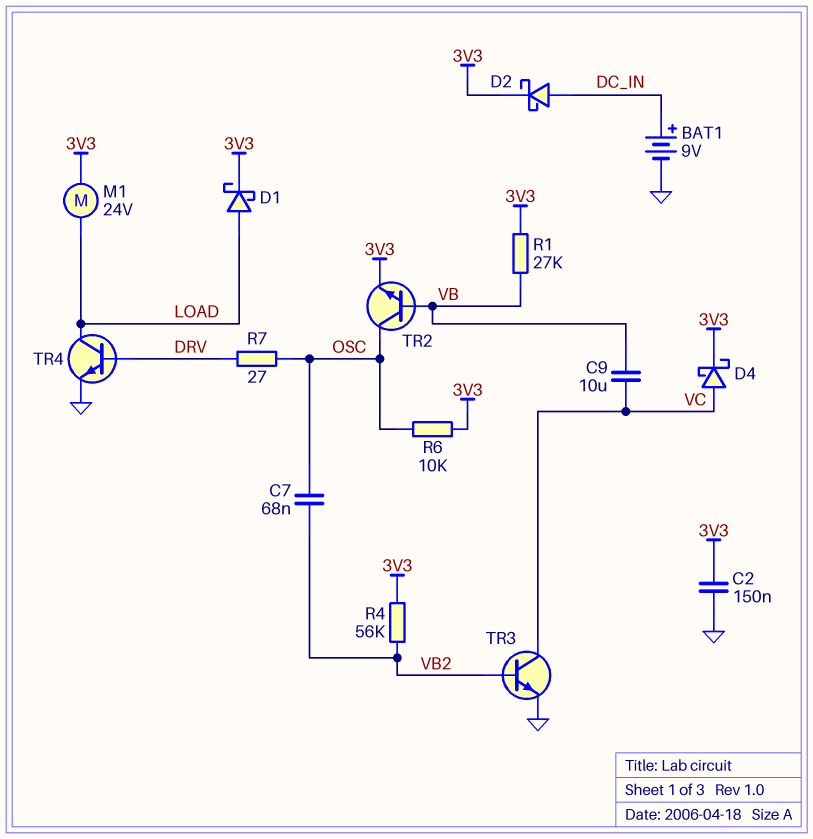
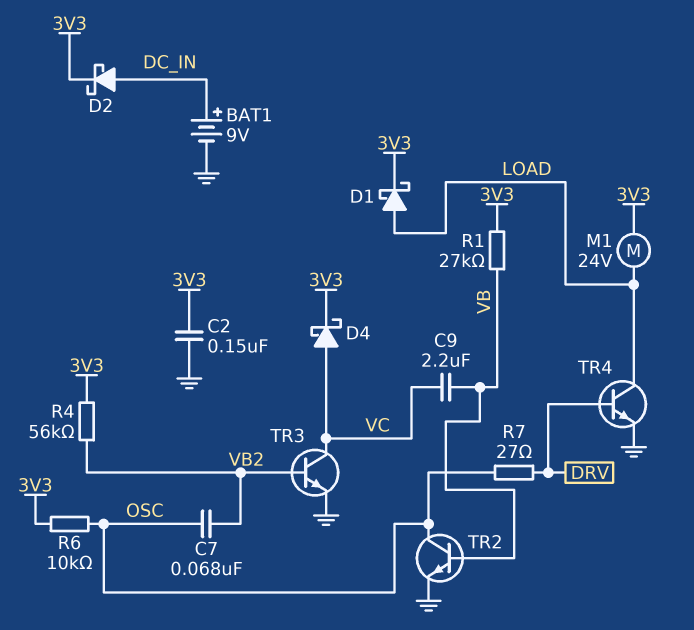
C9: 10uF (VB, VC) -> 2.2uF (VB, VC)
TR2: NPN (B VB, C OSC, E 3V3) -> NPN (B VB, C OSC, E GND)

